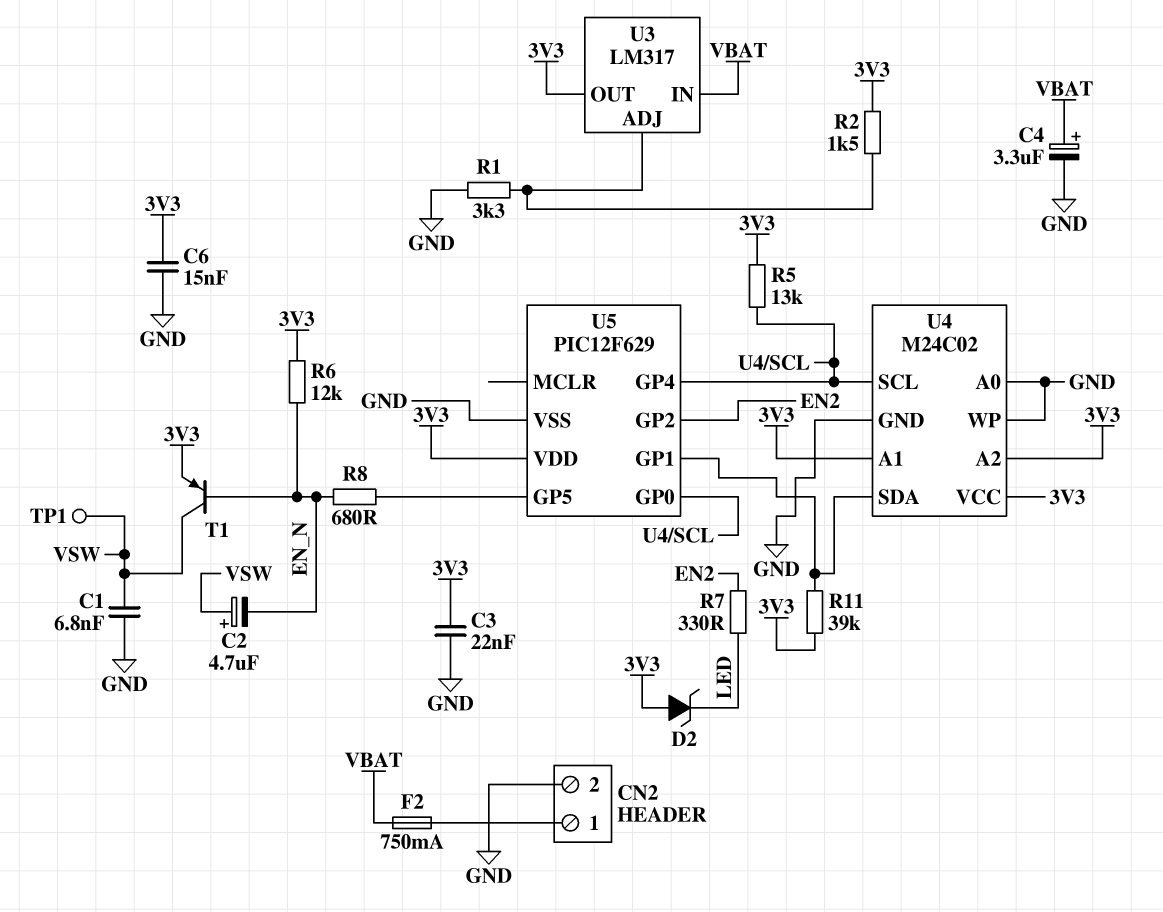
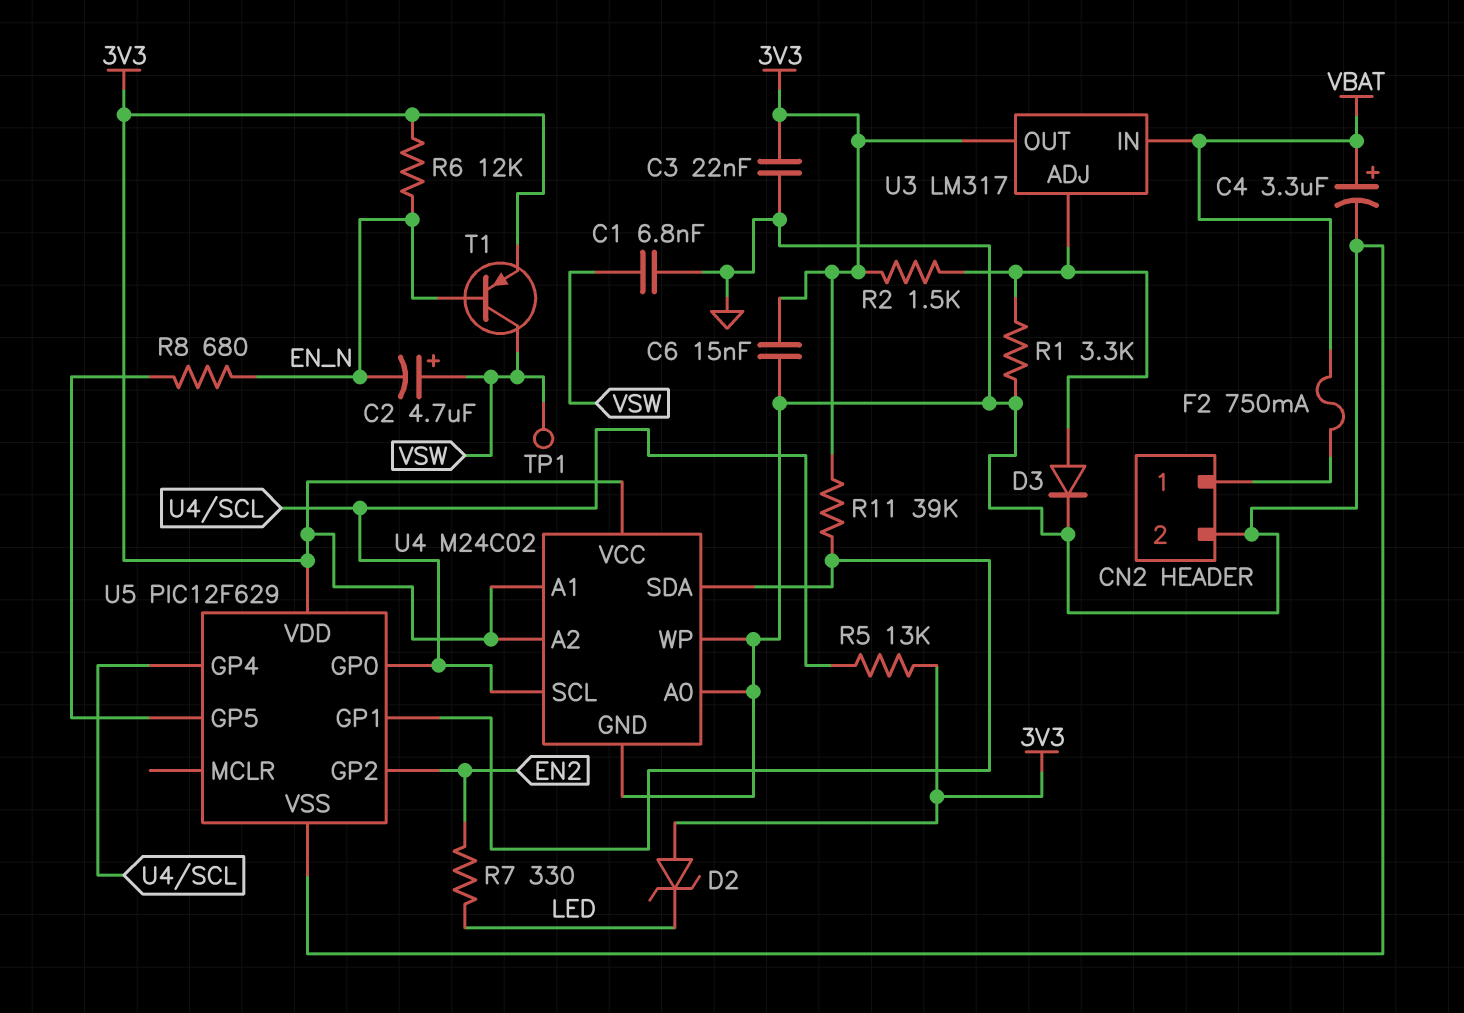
D3: none -> diode (A U3/ADJ, K GND)

